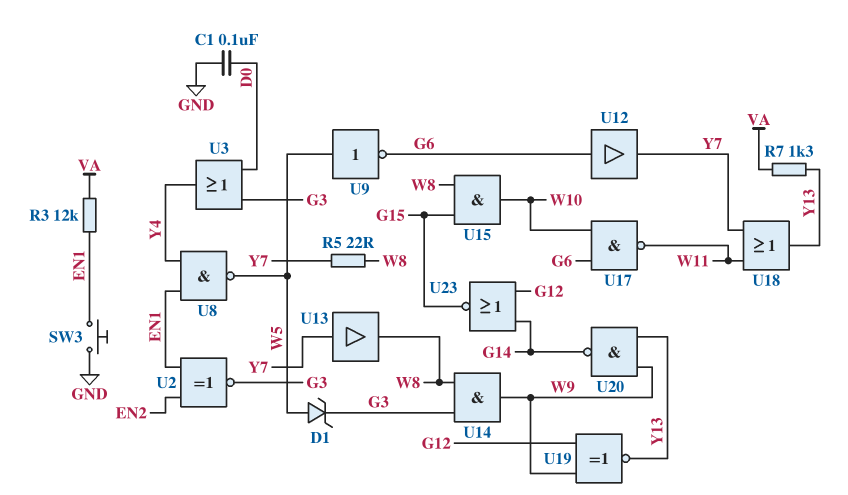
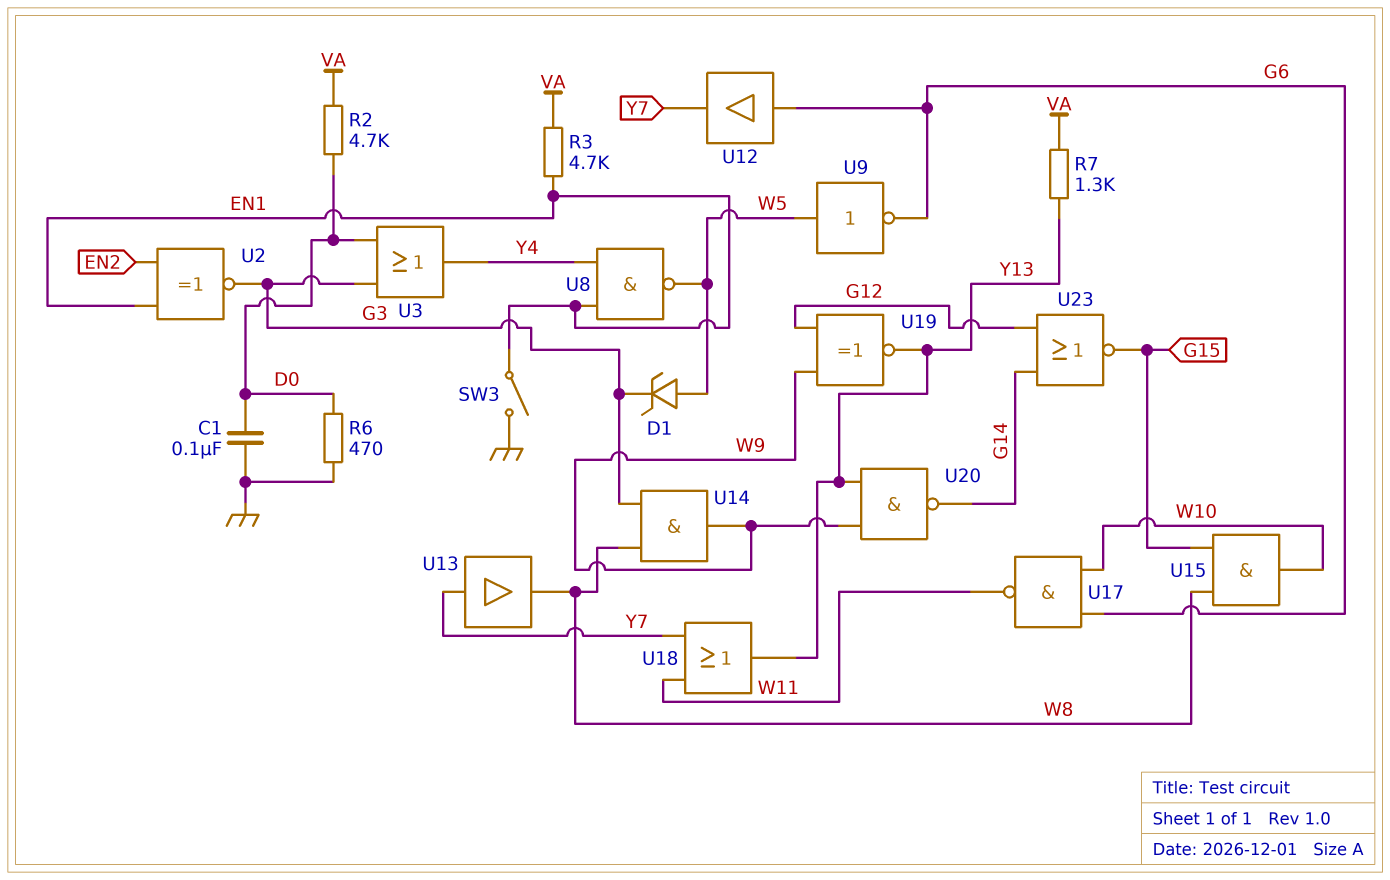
R2: none -> 4.7k (D0, VA)
R3: 12k (EN1, VA) -> 4.7k (EN1, VA)
R5: 22 (W8, Y7) -> none
R6: none -> 470 (D0, GND)
SW3: button (EN1, GND) -> switch (EN1, GND)

